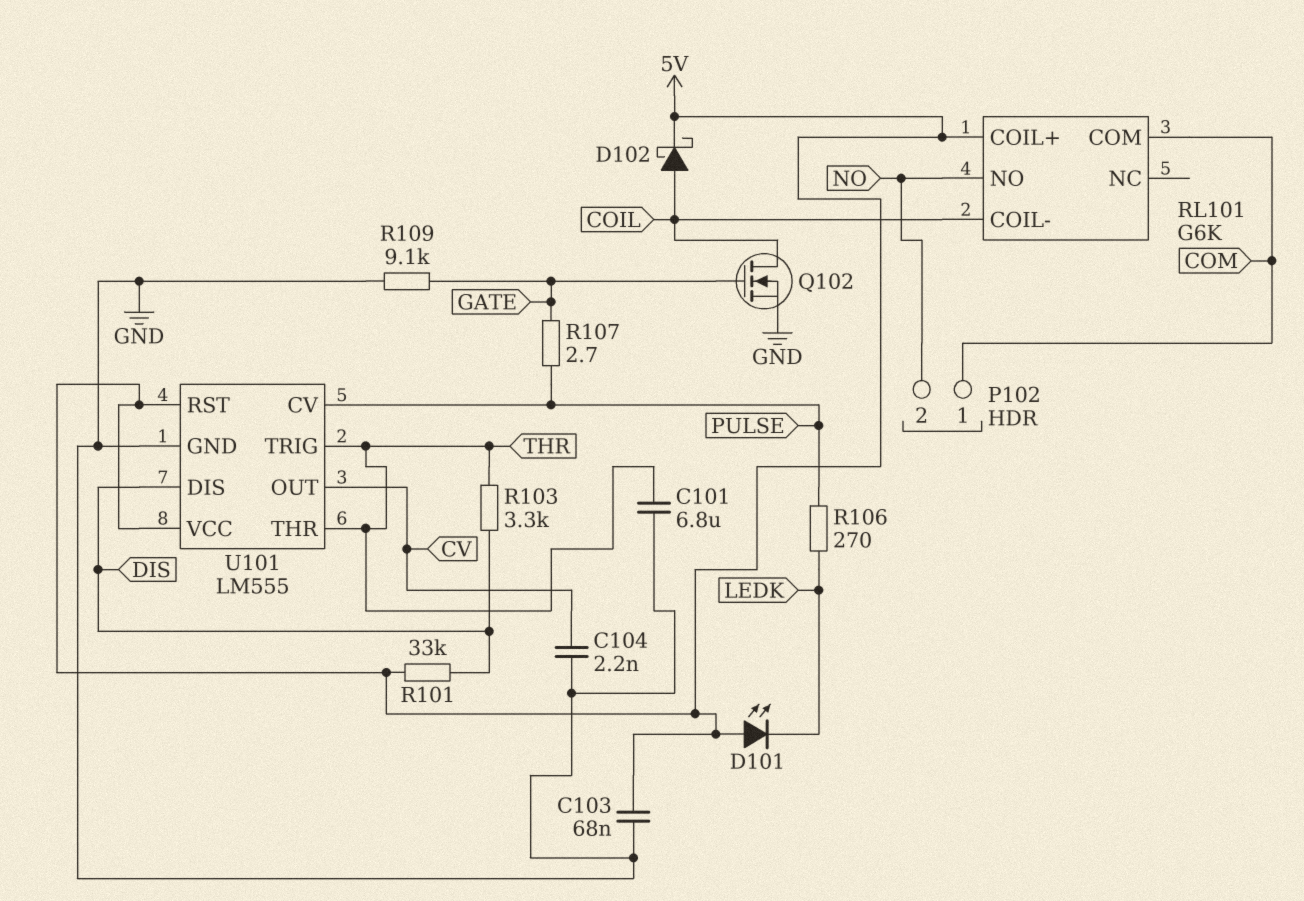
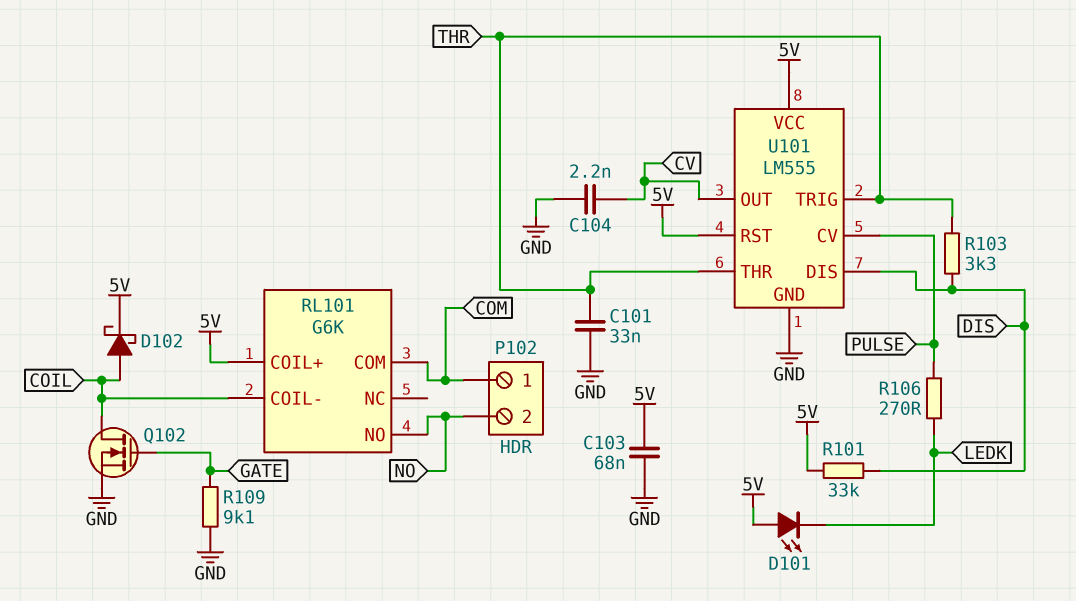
C101: 6.8uF (GND, THR) -> 33nF (GND, THR)
R107: 2.7 (GATE, PULSE) -> none

